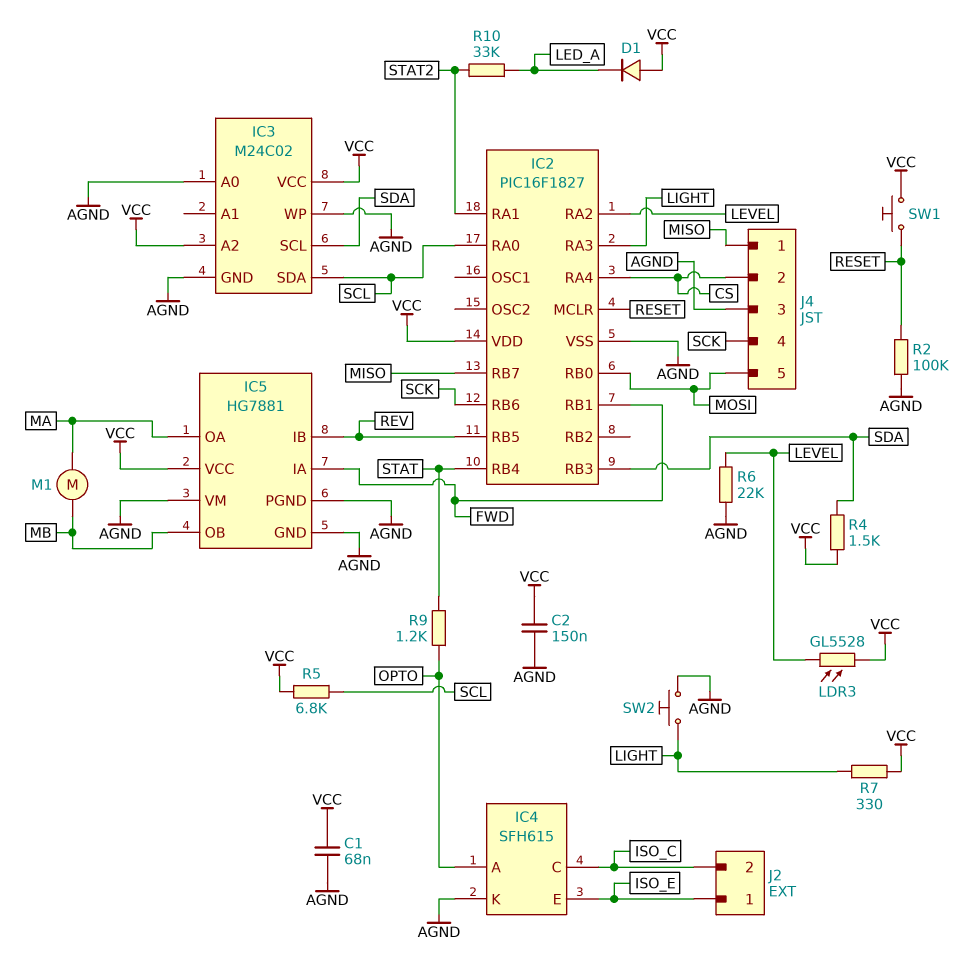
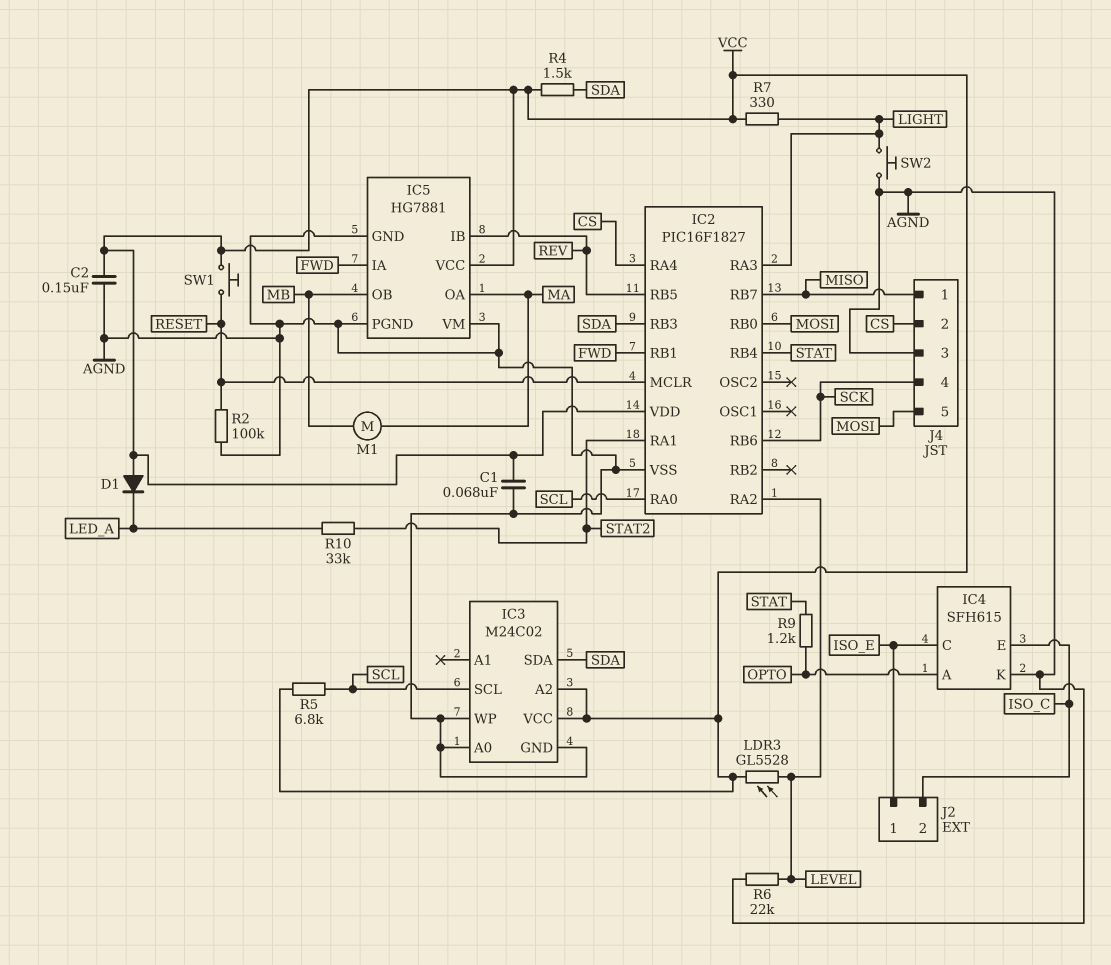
IC3 pin SCL: SDA -> SCL
IC3 pin SDA: SCL -> SDA
IC4 pin C: ISO_C -> ISO_E
IC4 pin E: ISO_E -> ISO_C

